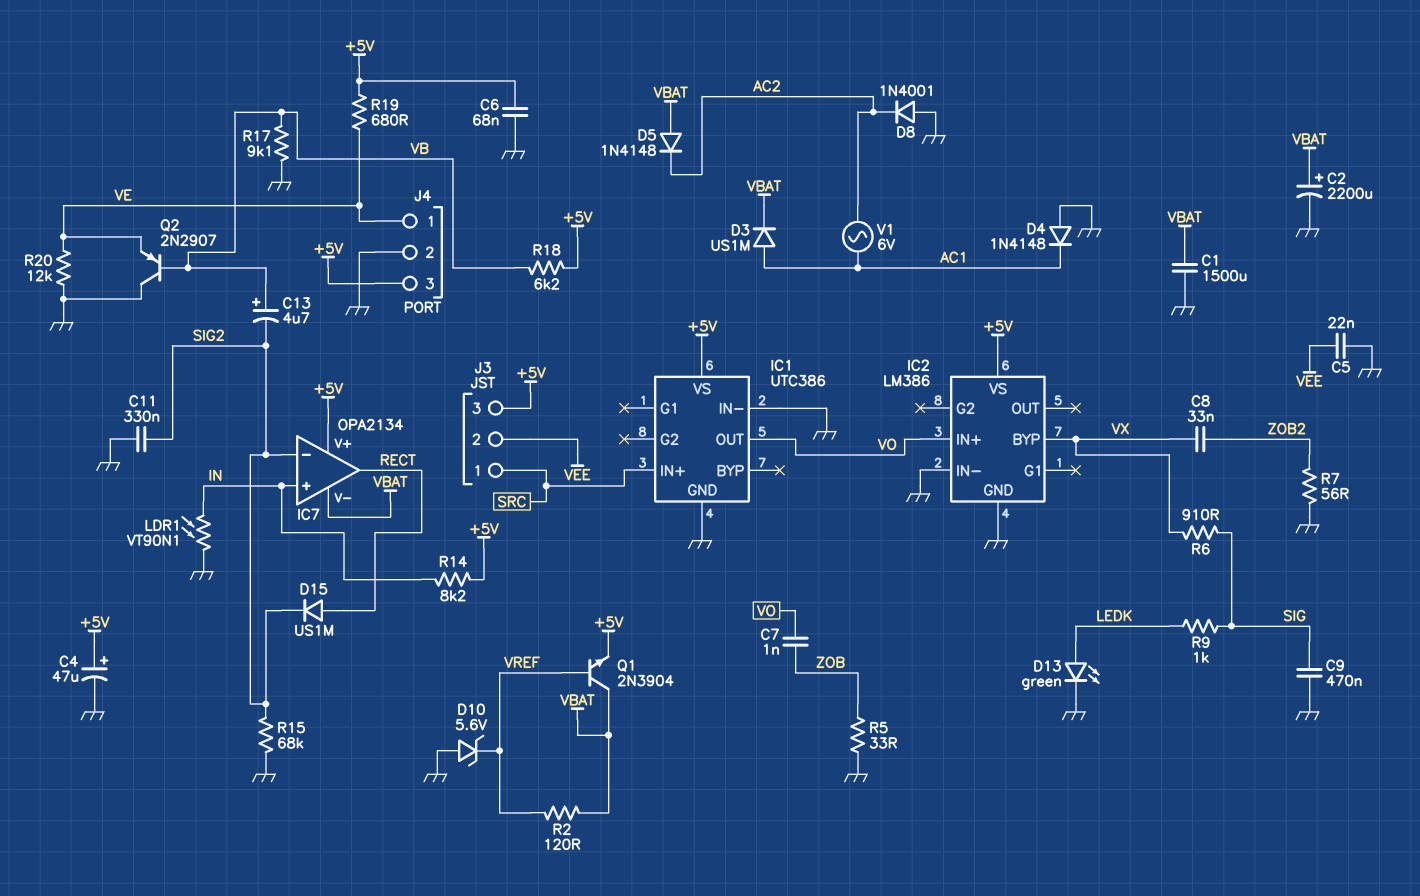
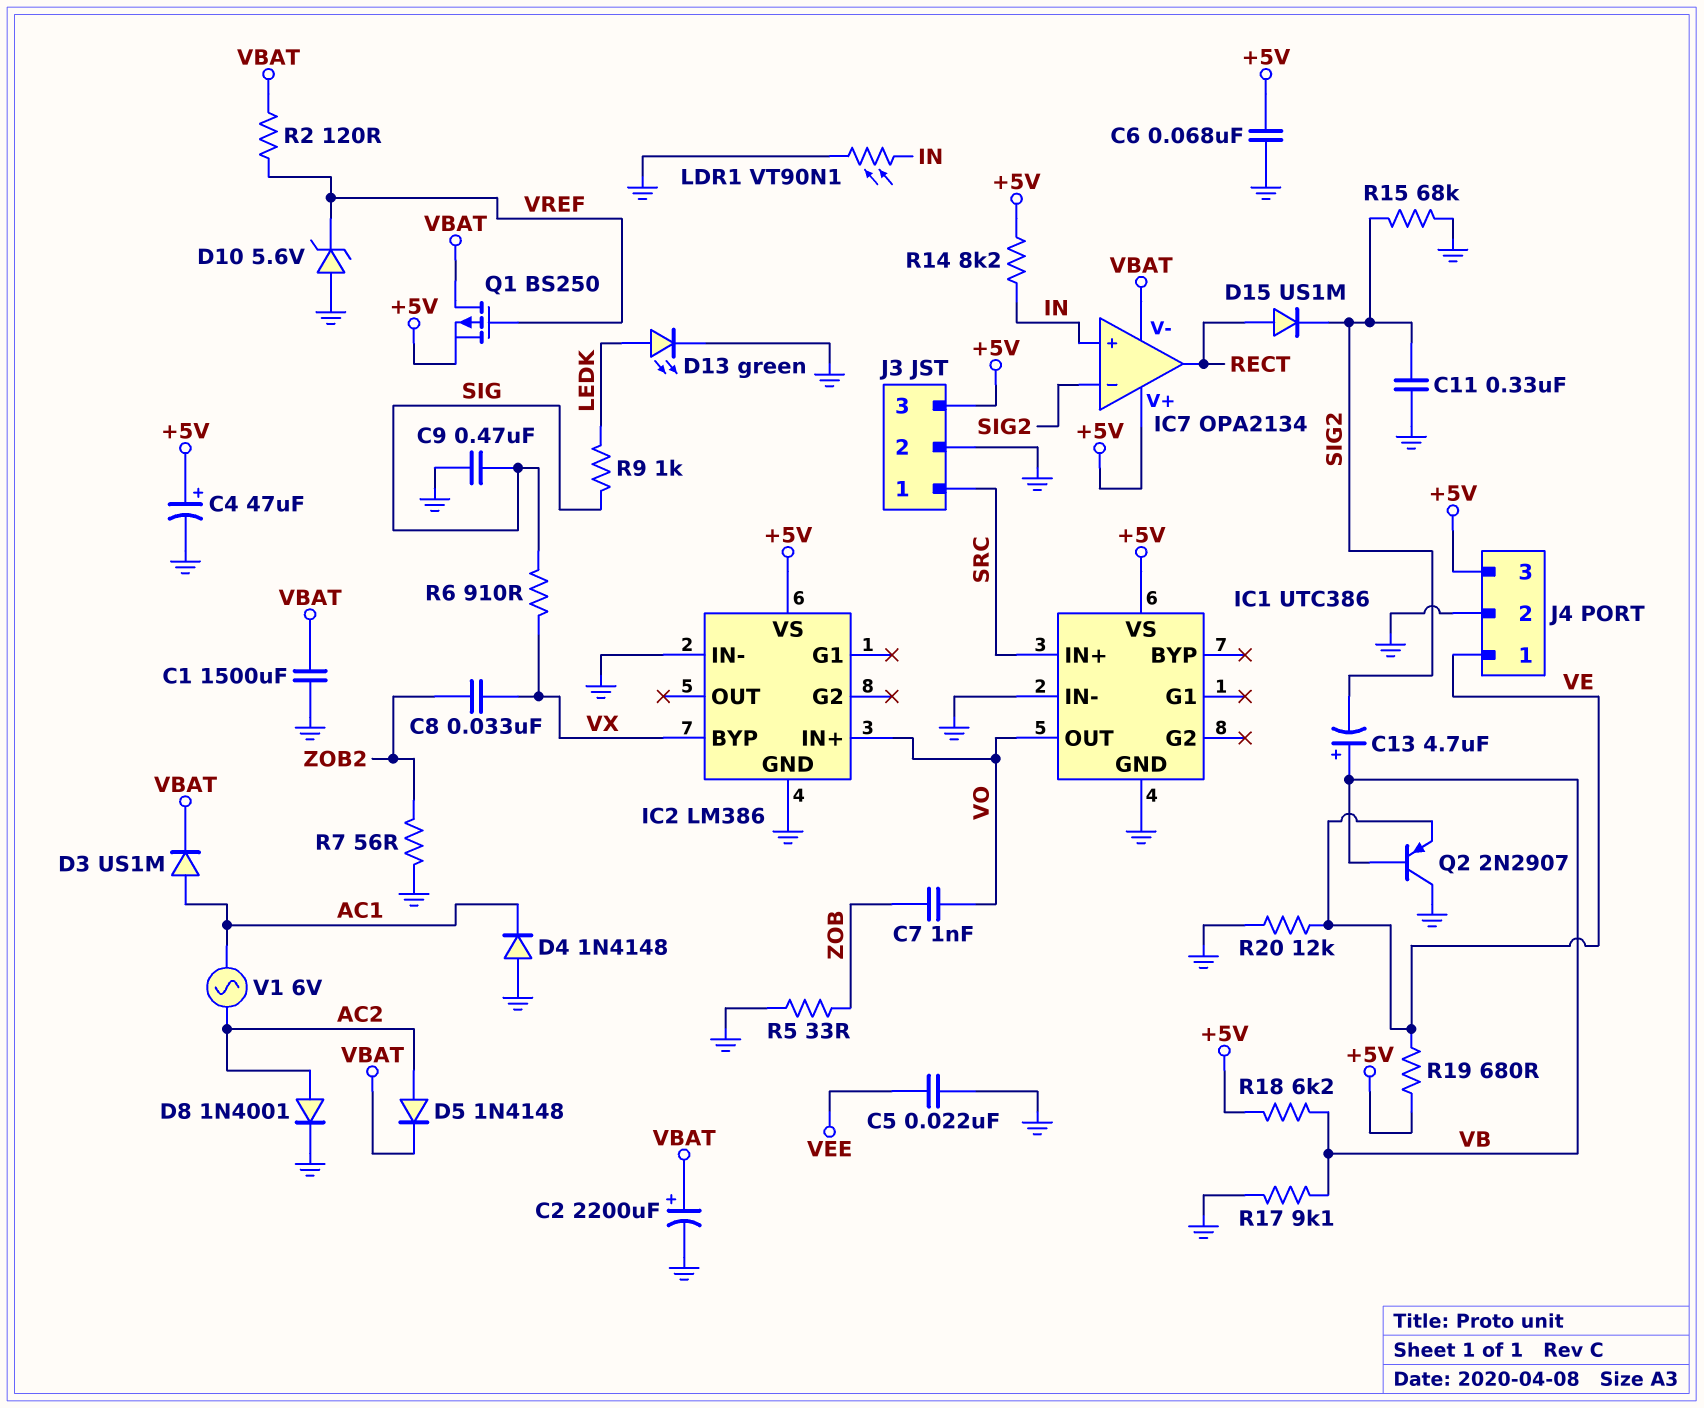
D5: diode 1N4148 (A VBAT, K AC2) -> diode 1N4148 (A AC2, K VBAT)
D8: diode 1N4001 (A GND, K AC2) -> diode 1N4001 (A AC2, K GND)
J3 pin 2: VEE -> GND
Q1: NPN 2N3904 (B VREF, C VBAT, E +5V) -> PMOS BS250 (G VREF, D VBAT, S +5V)

